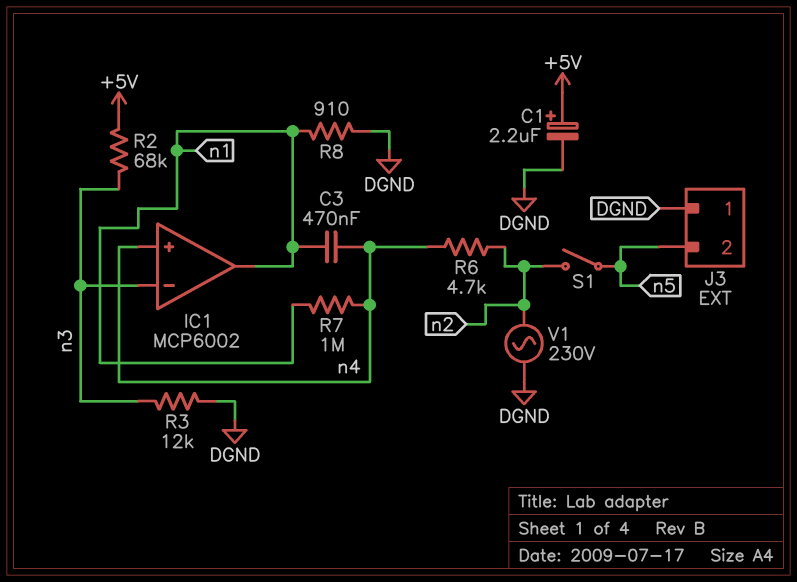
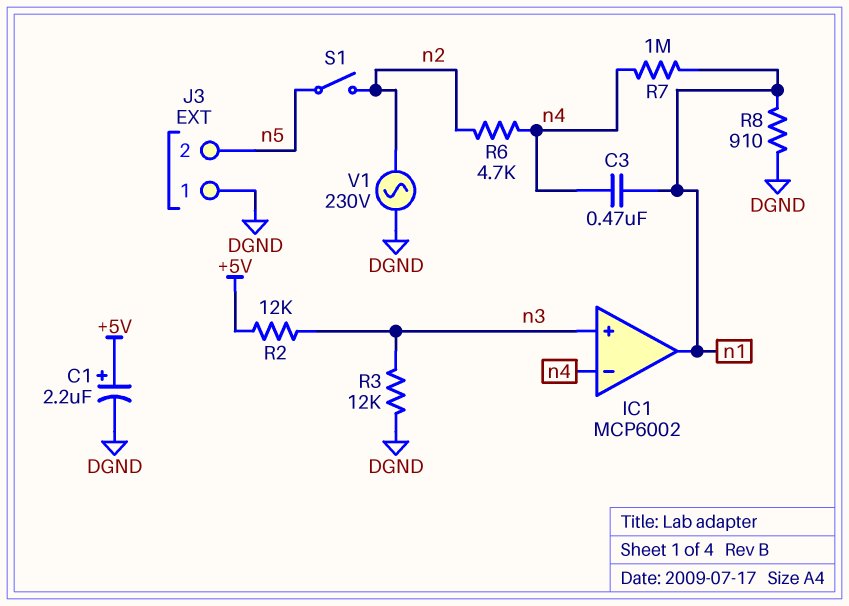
IC1 pin in+: n4 -> n3
IC1 pin in-: n3 -> n4
R2: 68k (+5V, n3) -> 12k (+5V, n3)

